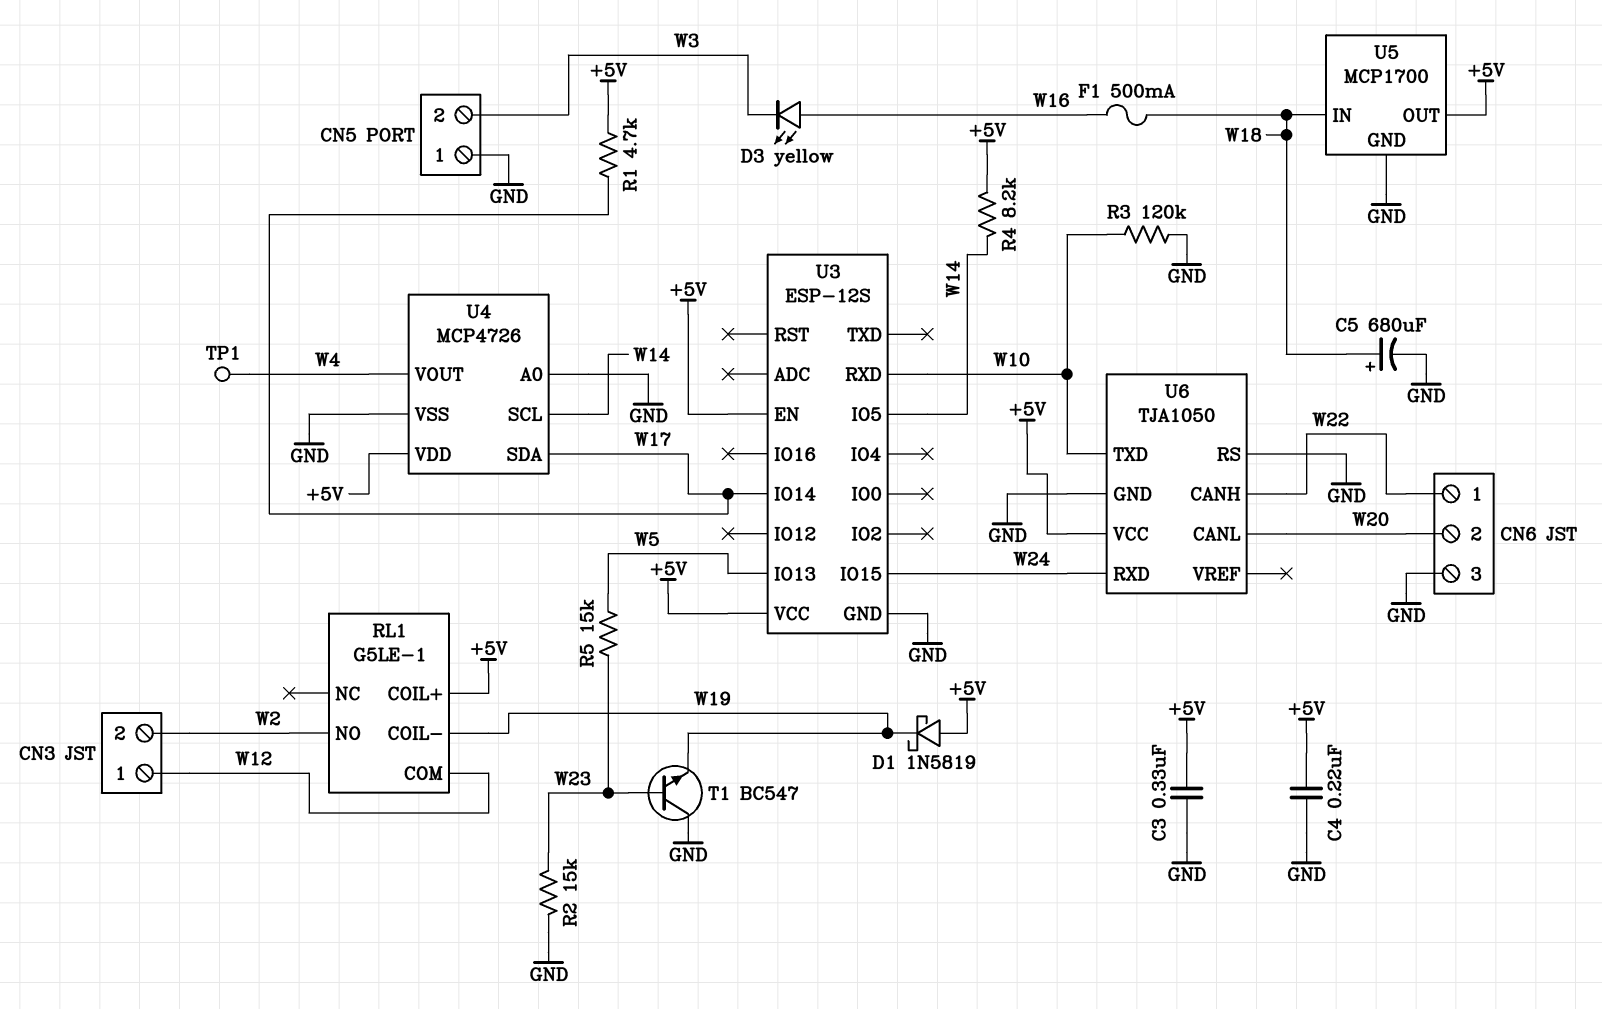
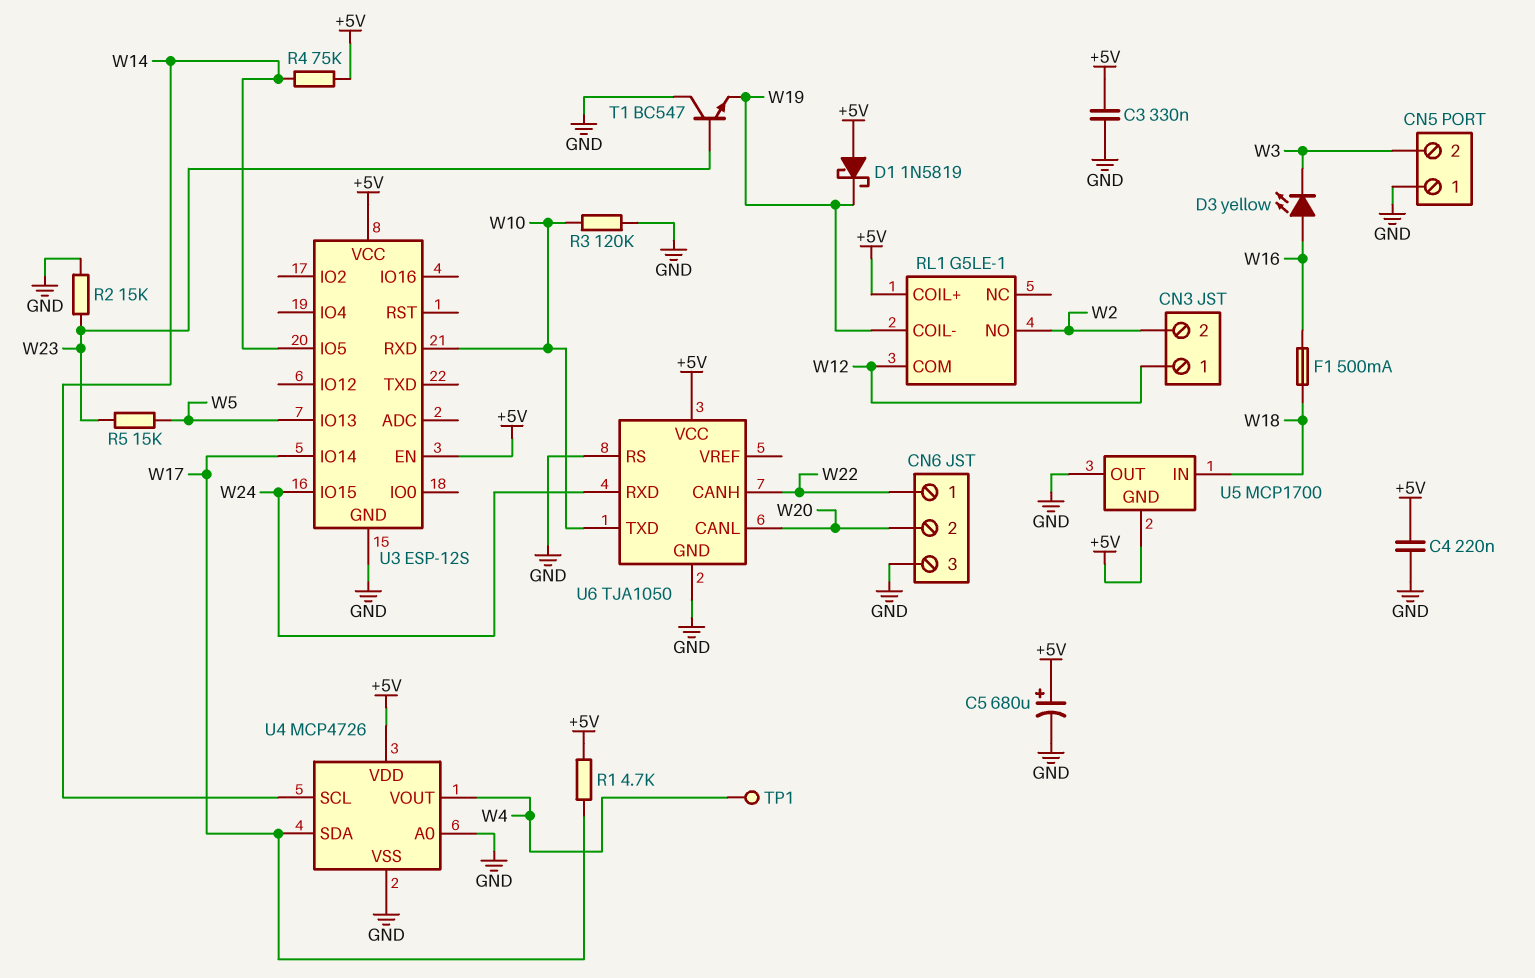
C5: 680uF (plus W18, minus GND) -> 680uF (plus +5V, minus GND)
R4: 8.2k (+5V, W14) -> 75k (+5V, W14)
U5 pin GND: GND -> +5V
U5 pin OUT: +5V -> GND

